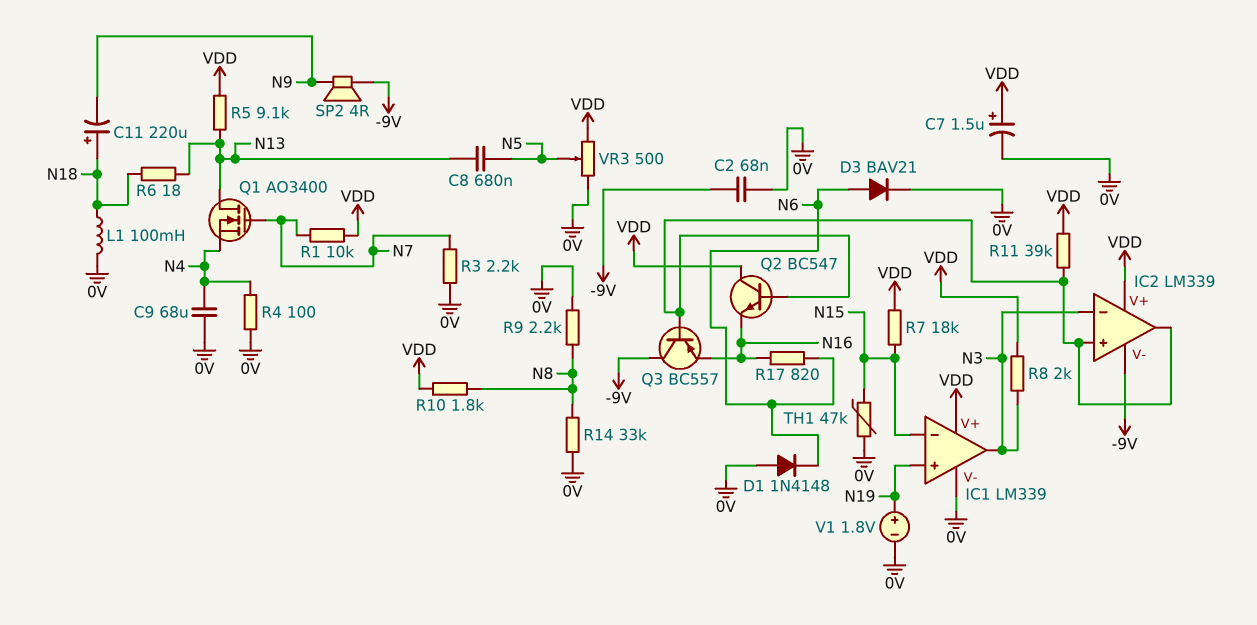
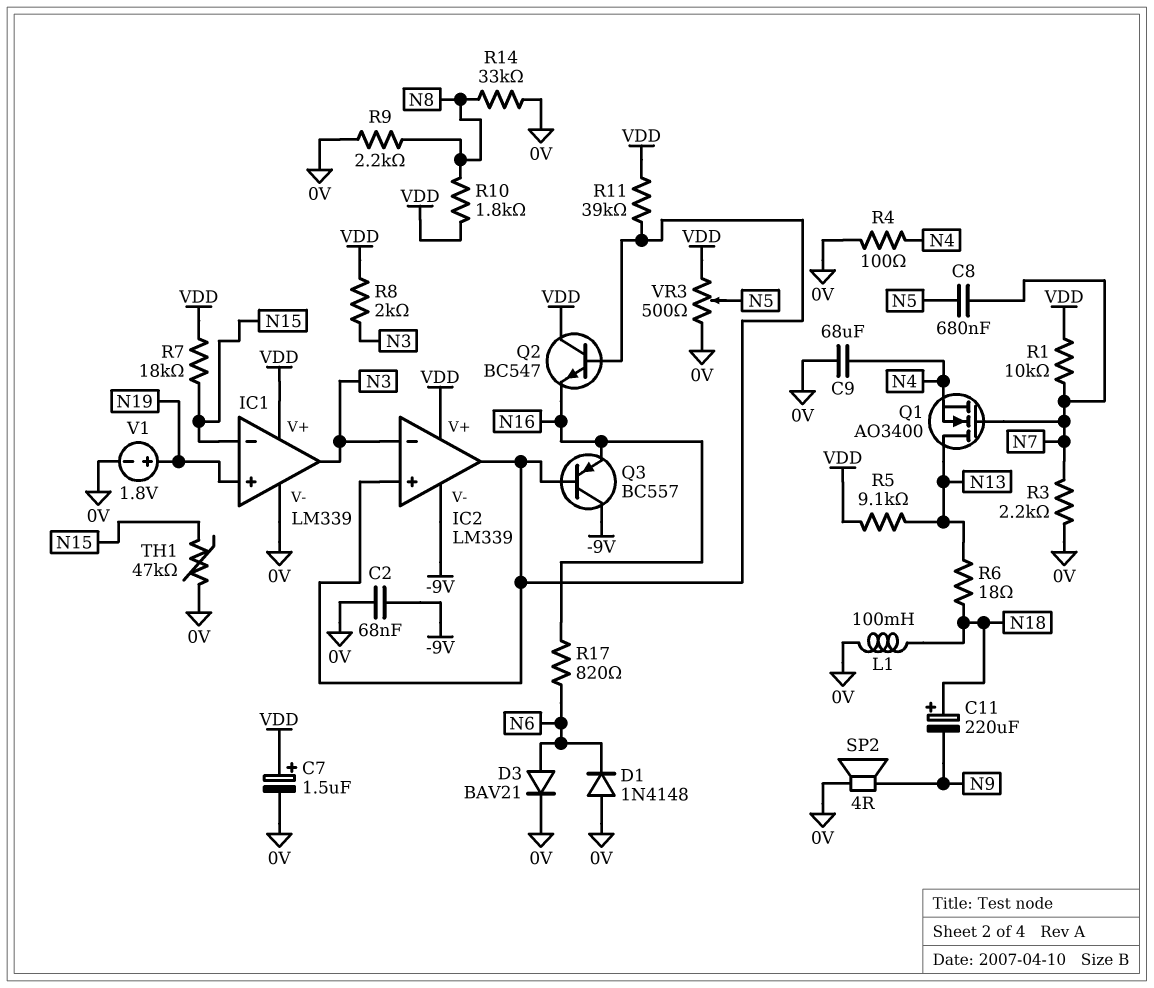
C8: 680nF (N5, N13) -> 680nF (N5, N7)
SP2: speaker 4R (-9V, N9) -> speaker 4R (0V, N9)

